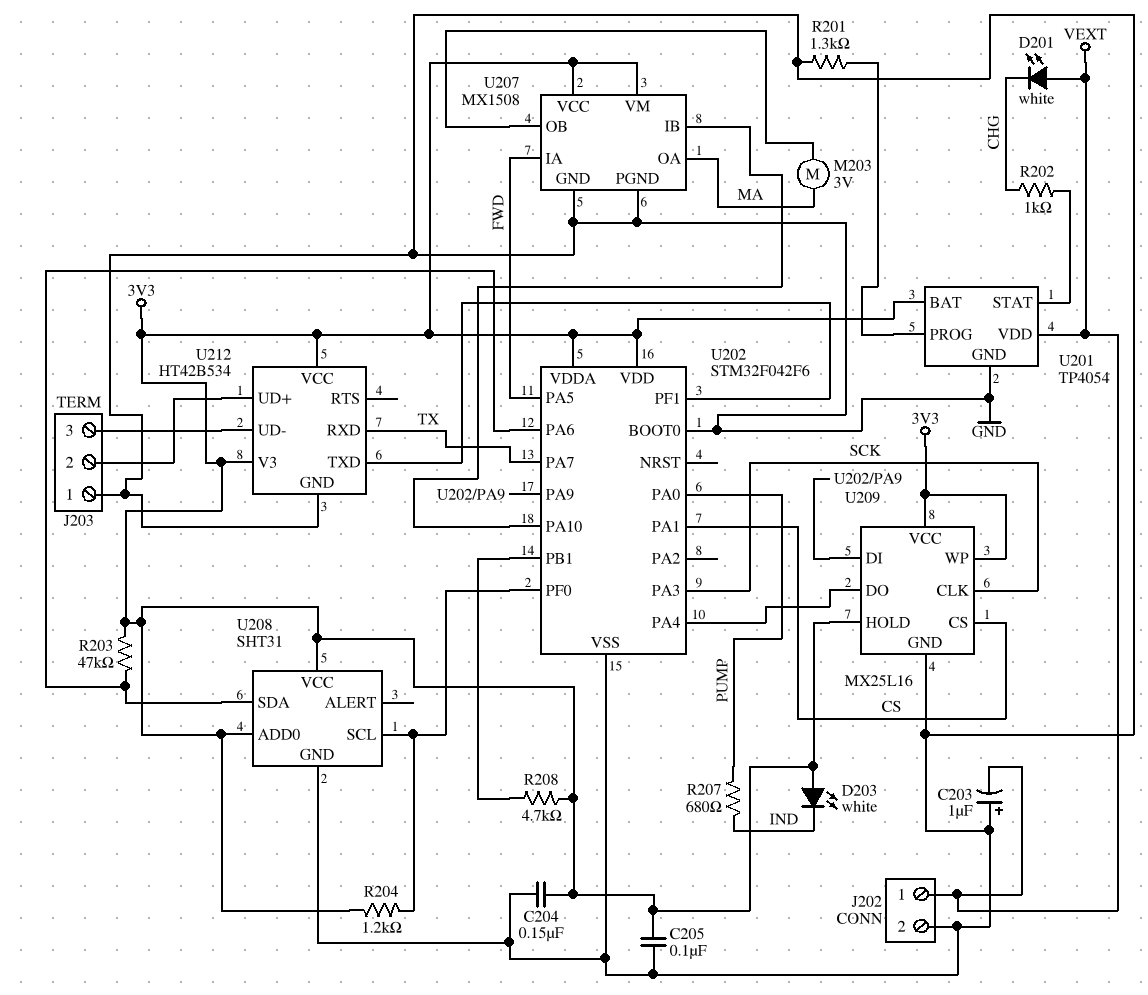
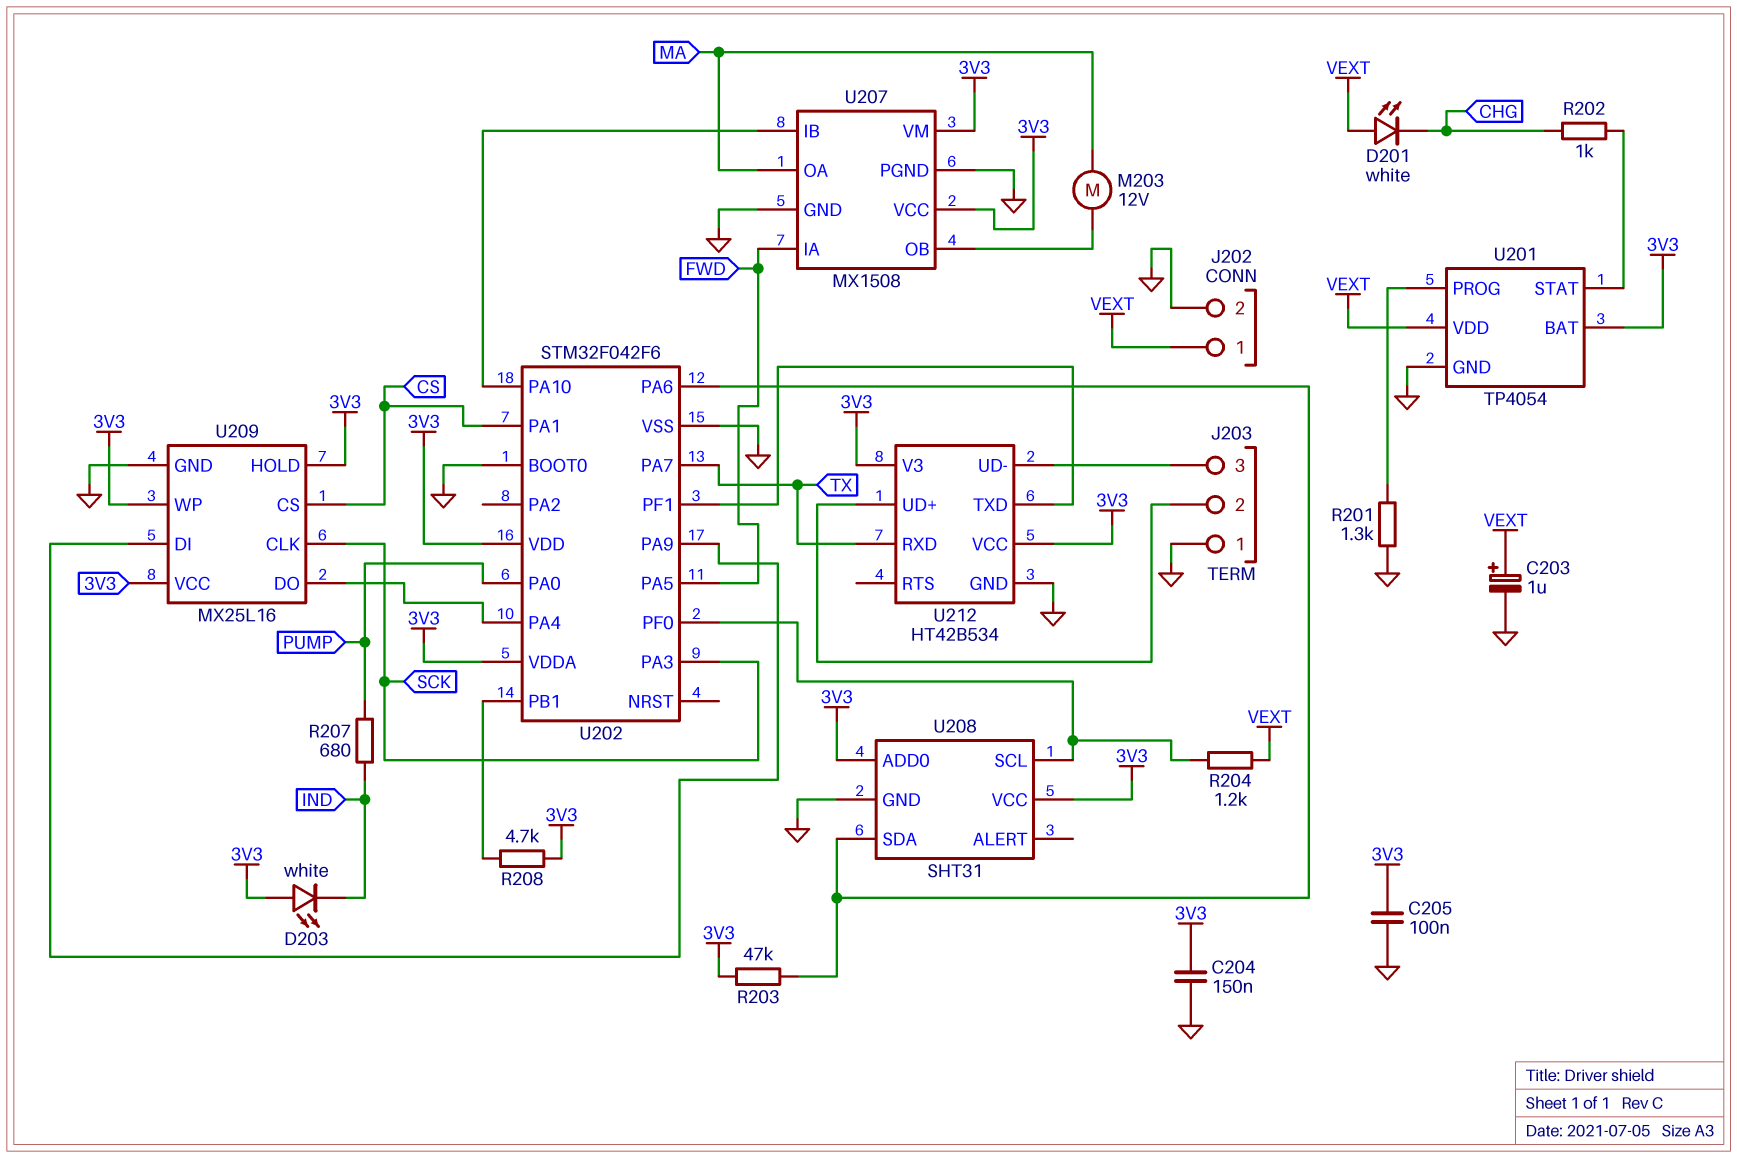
C203: 1uF (plus GND, minus VEXT) -> 1uF (plus VEXT, minus GND)
M203: motor 3V (MA, U207/OB) -> motor 12V (MA, U207/OB)
R204: 1.2k (3V3, U202/PF0) -> 1.2k (U202/PF0, VEXT)

